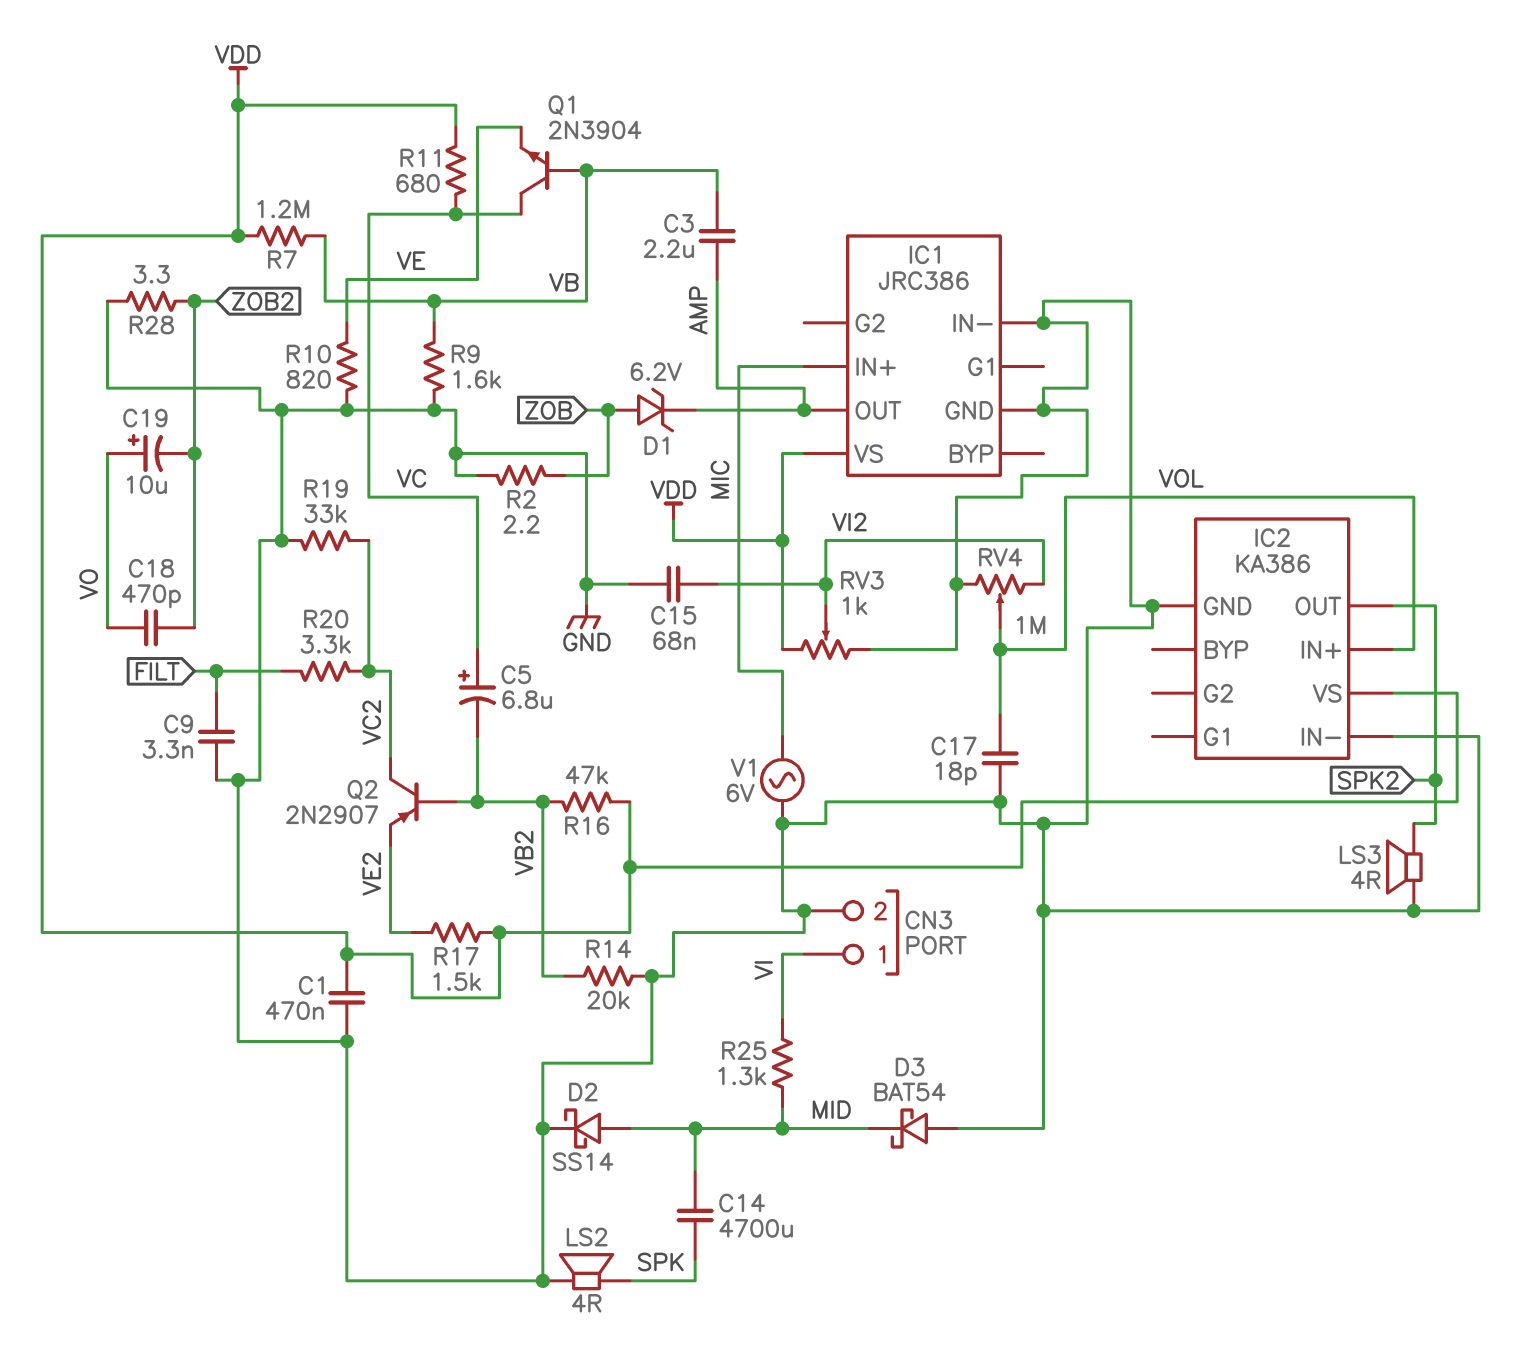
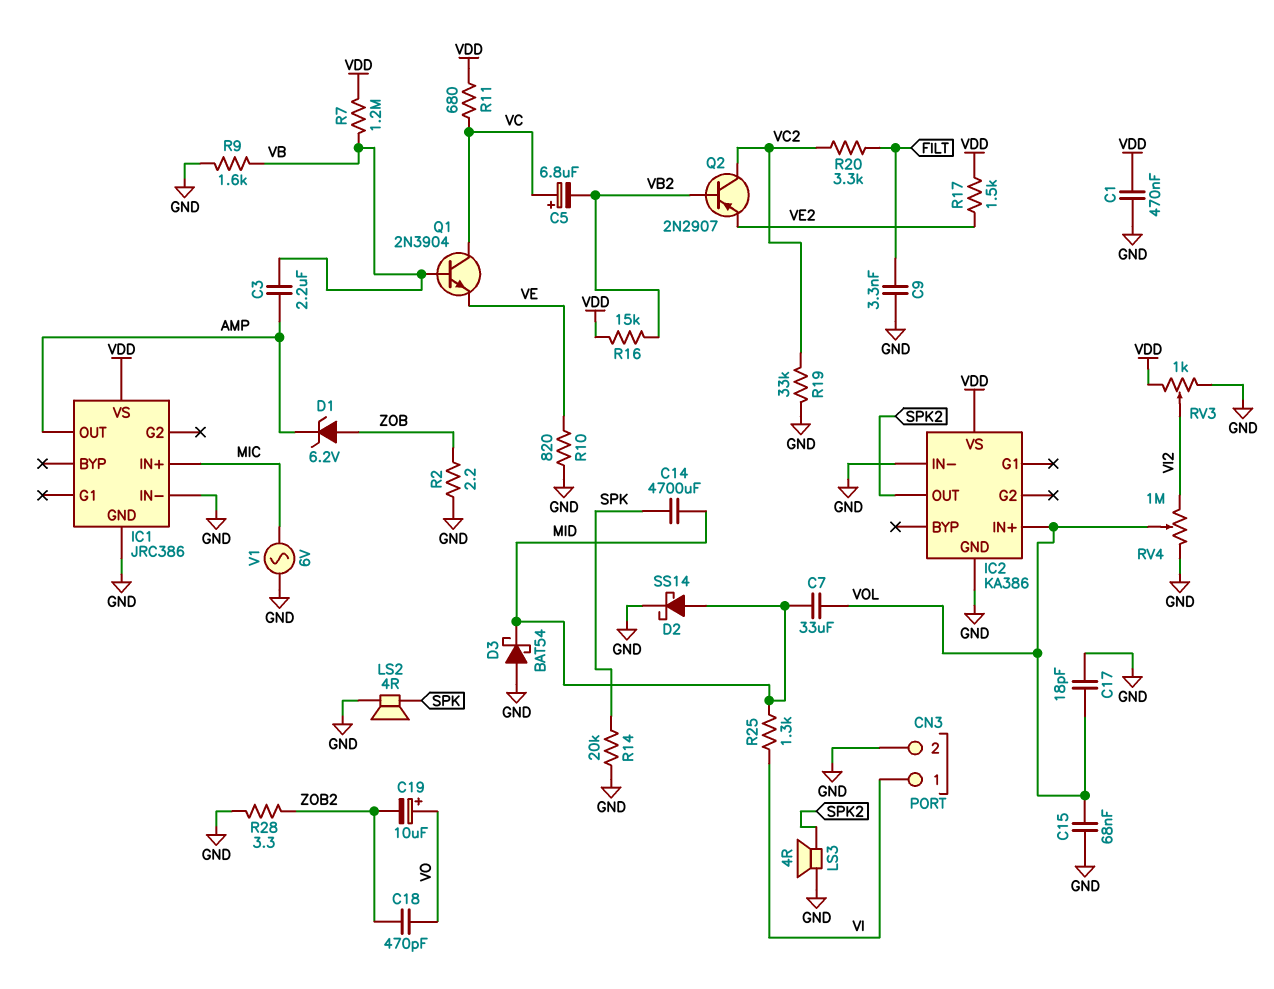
C7: none -> 33uF (MID, VOL)
C15: 68nF (GND, VI2) -> 68nF (GND, VOL)
R14: 20k (GND, VB2) -> 20k (GND, SPK)
R16: 47k (VB2, VDD) -> 15k (VB2, VDD)

